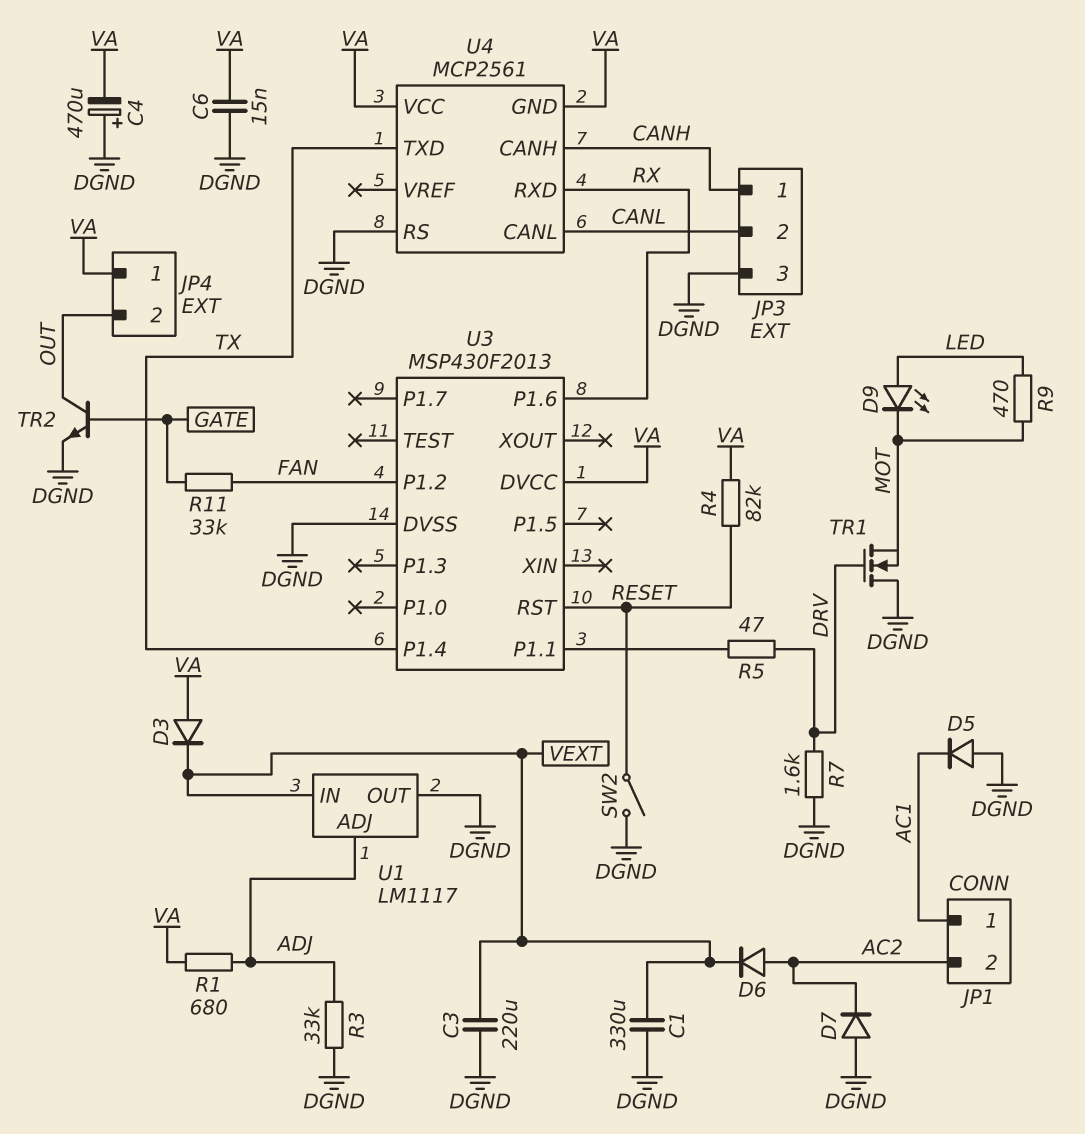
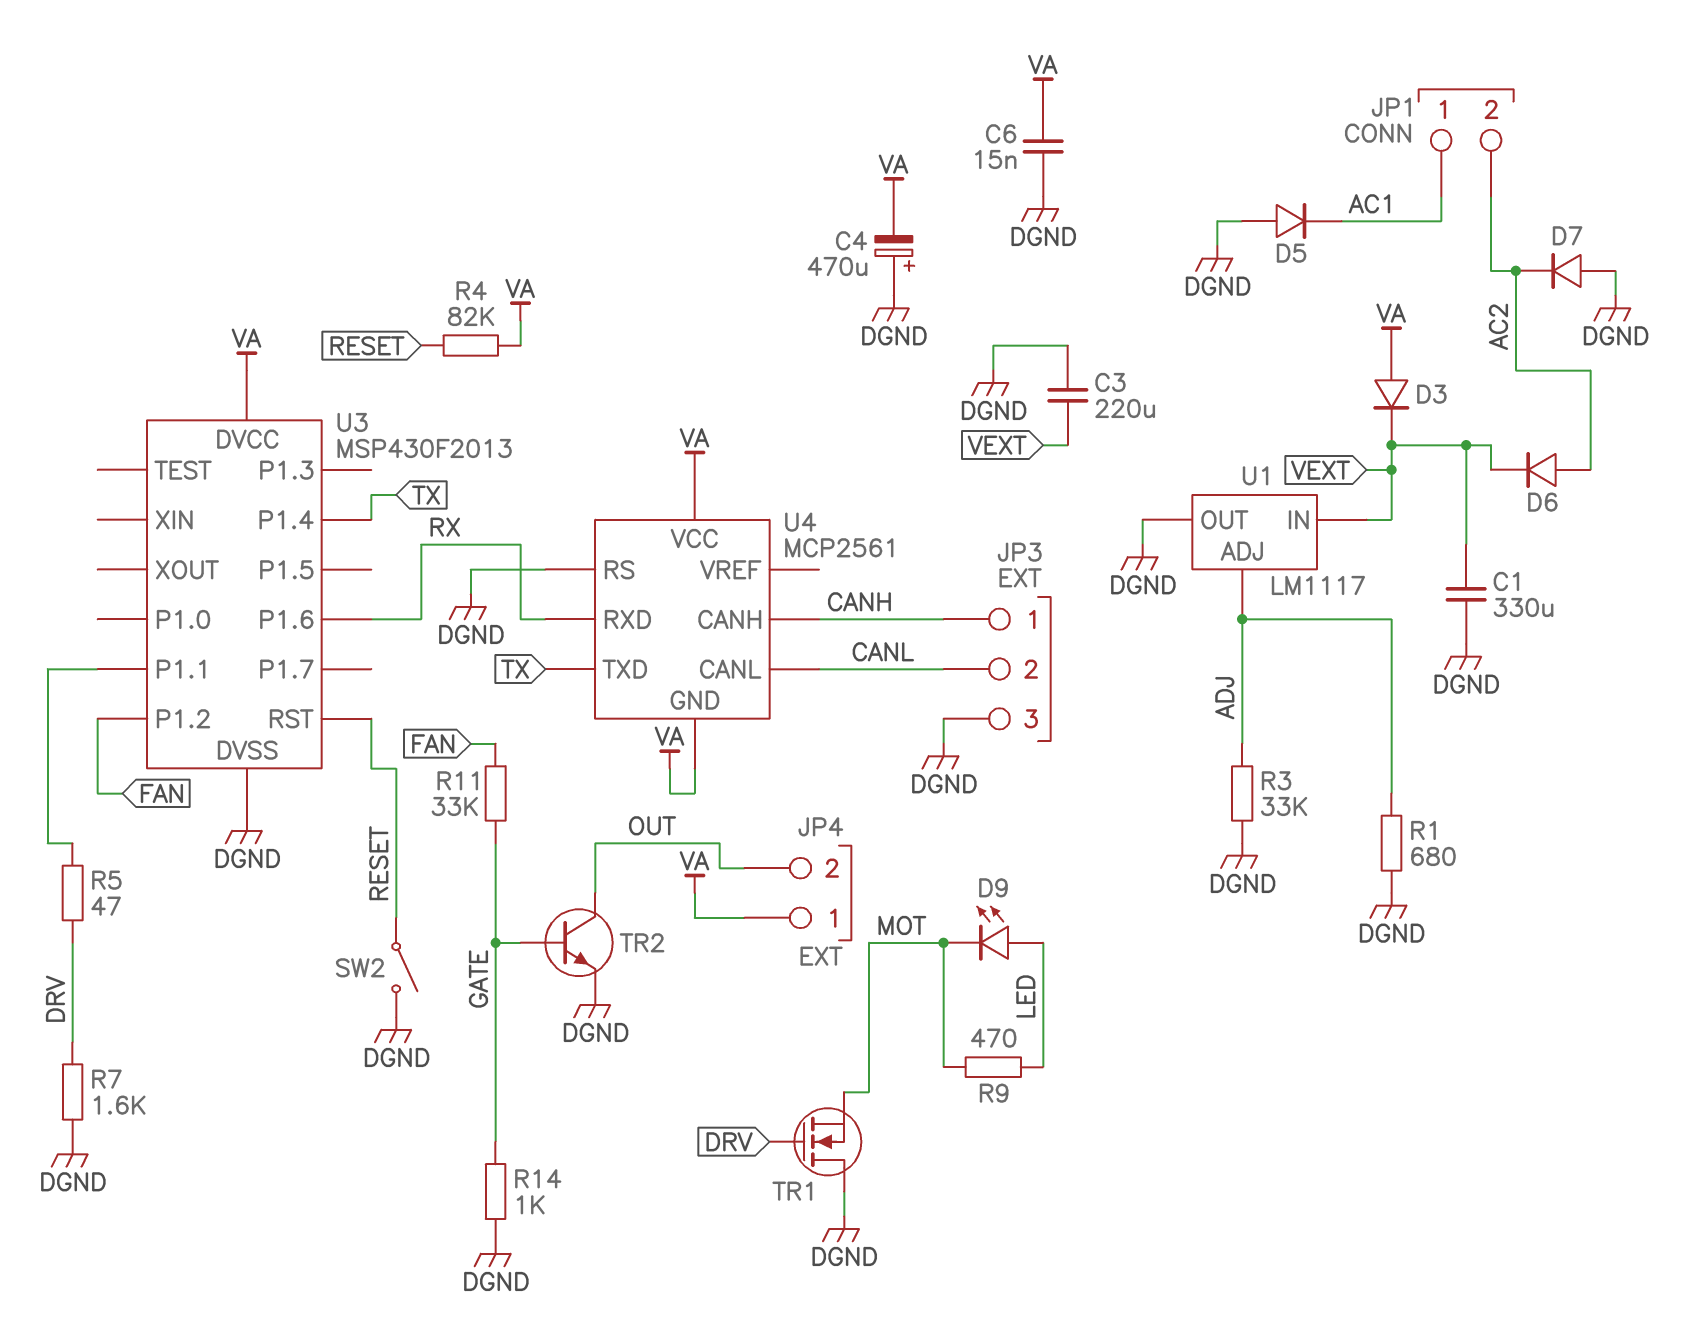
R1: 680 (ADJ, VA) -> 680 (ADJ, DGND)
R14: none -> 1k (DGND, GATE)

